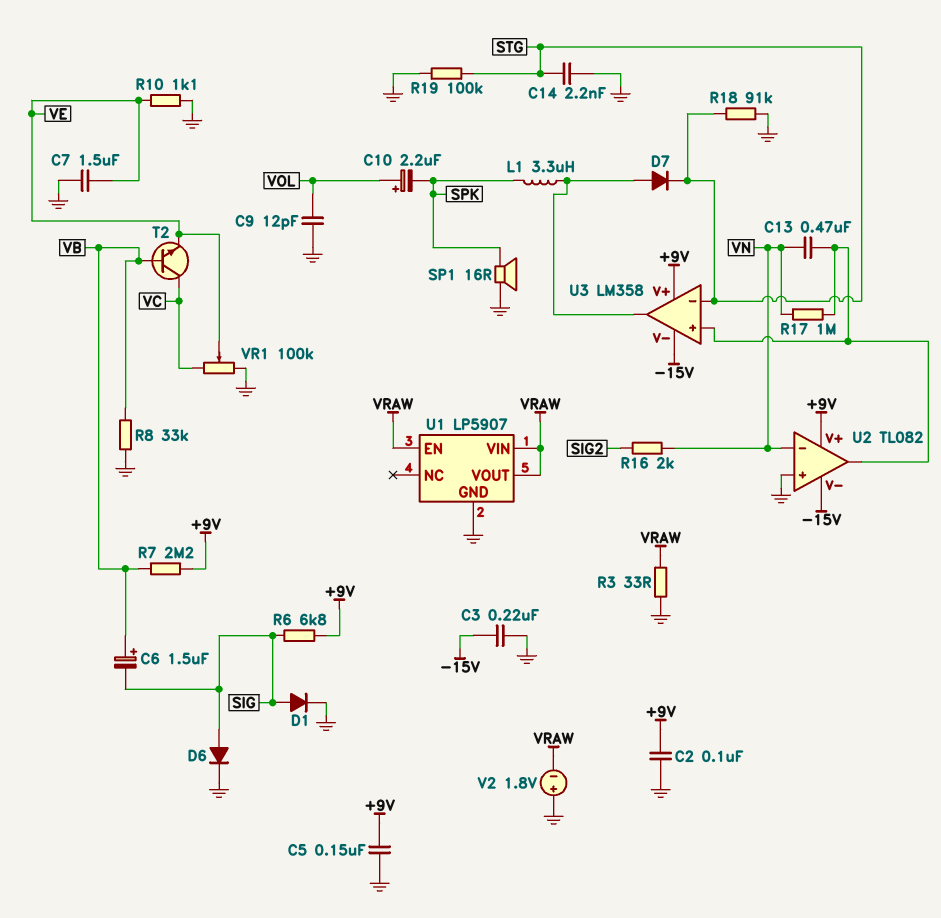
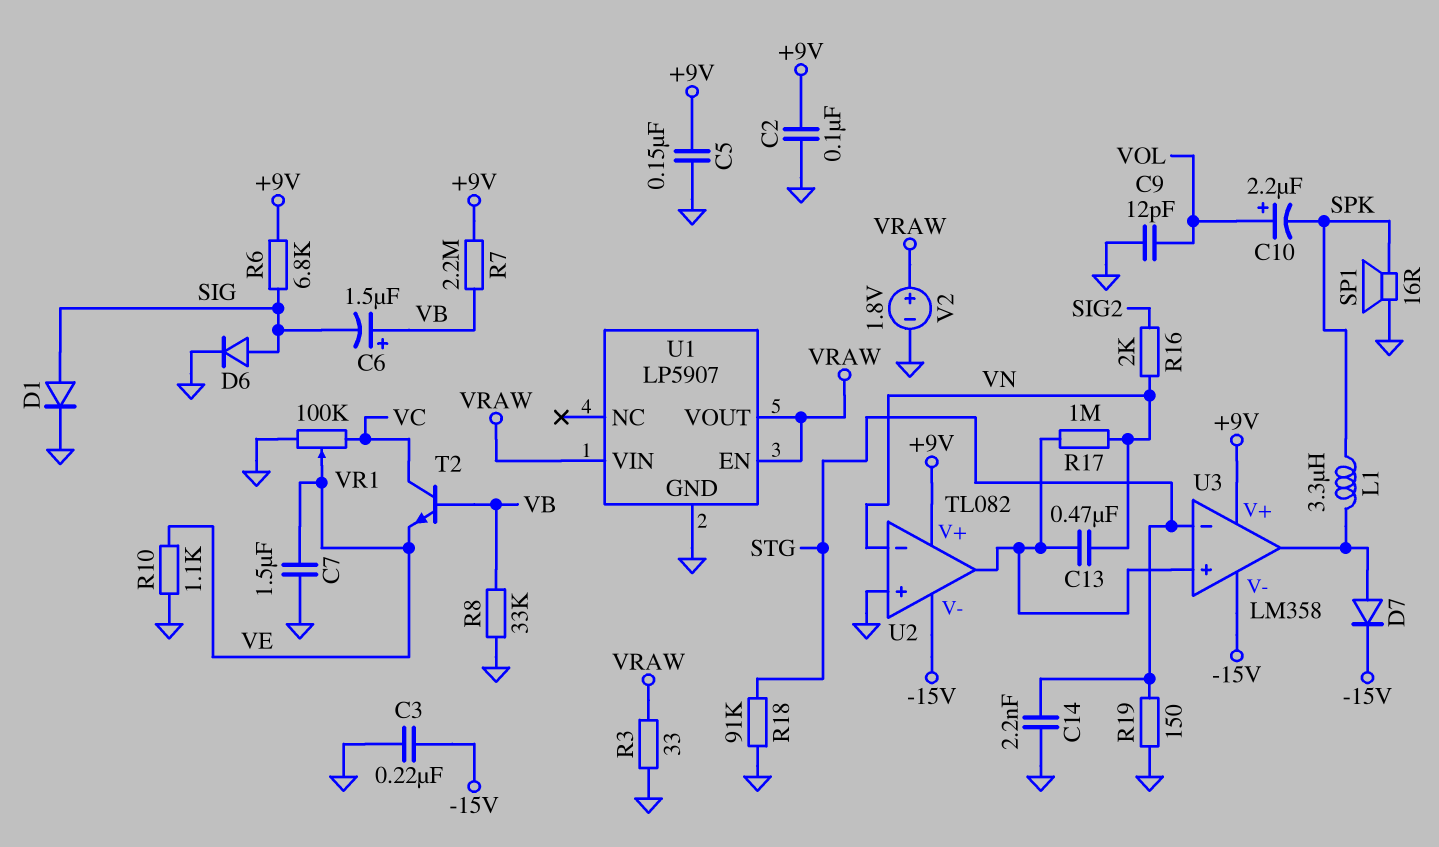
D7: diode (A U3/out, K STG) -> diode (A U3/out, K -15V)
R19: 100k (GND, STG) -> 150 (GND, STG)
V2: 1.8V (plus GND, minus VRAW) -> 1.8V (plus VRAW, minus GND)

